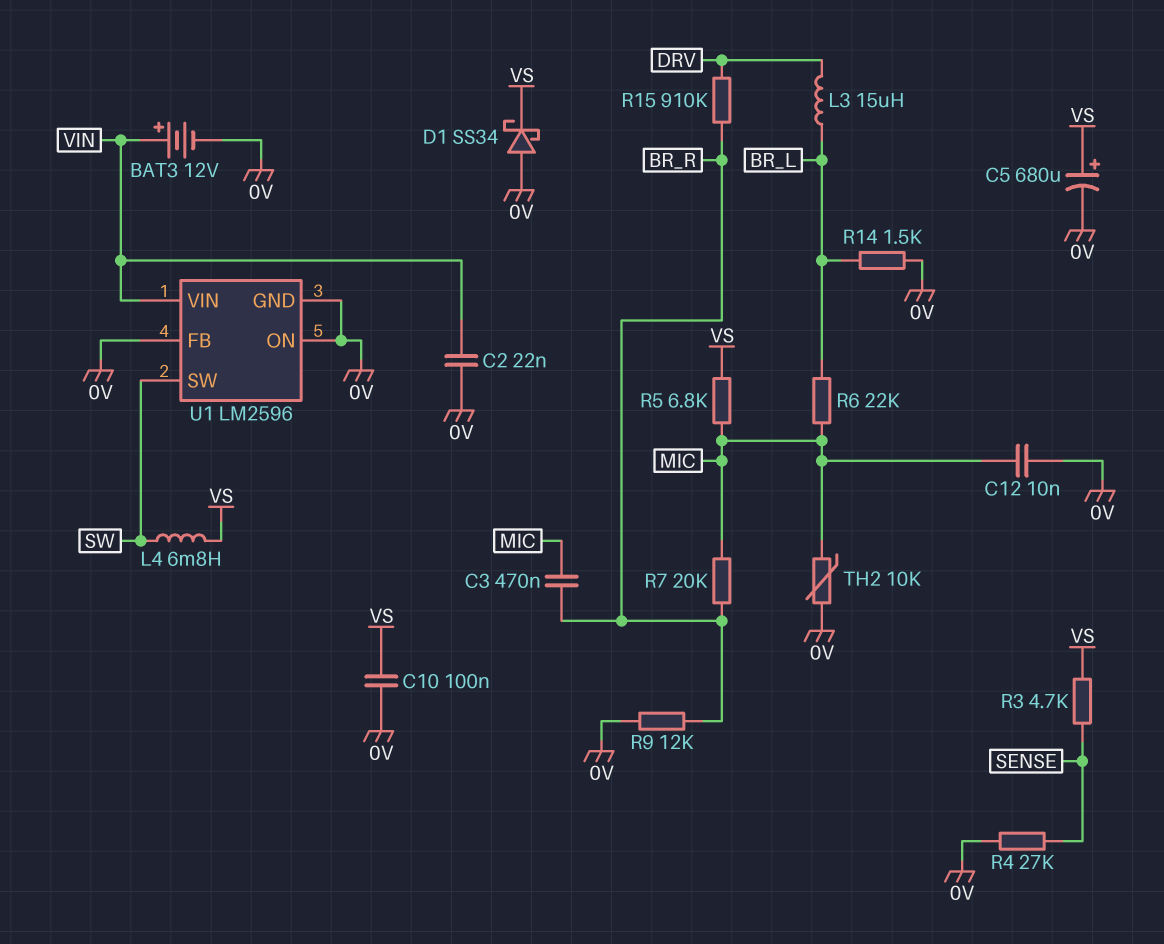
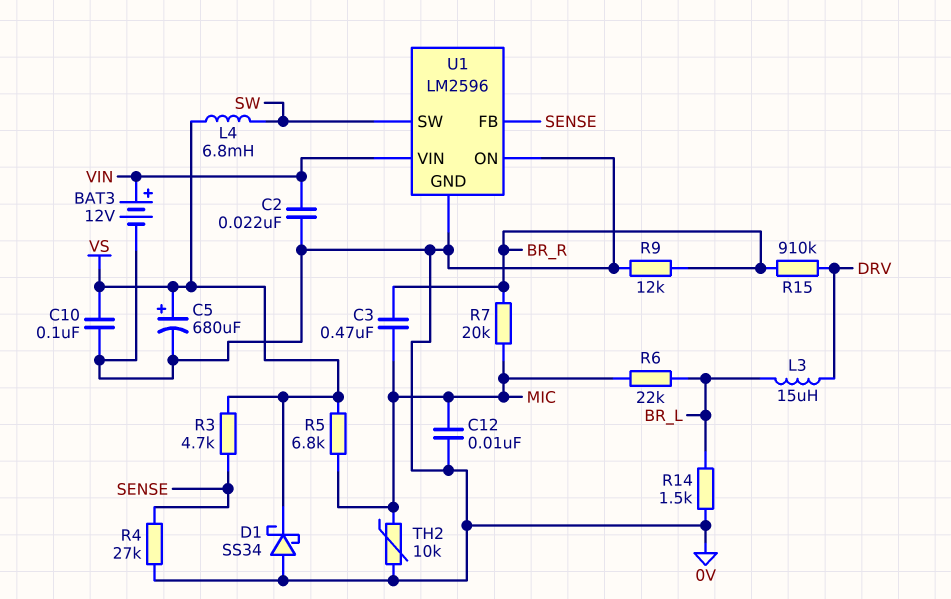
U1 pin FB: 0V -> SENSE

